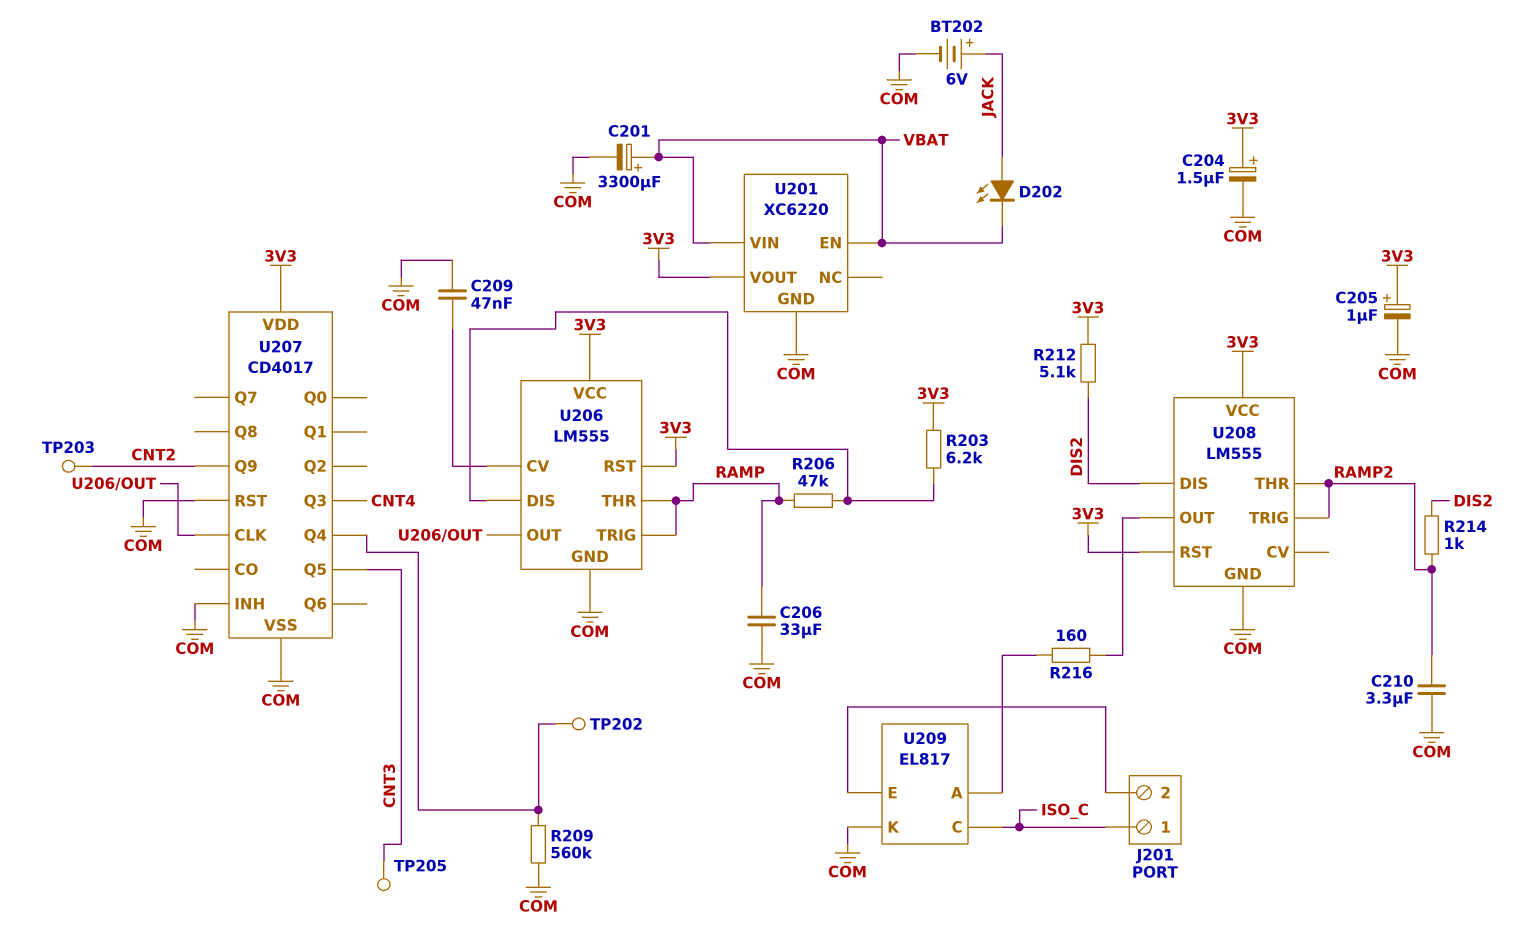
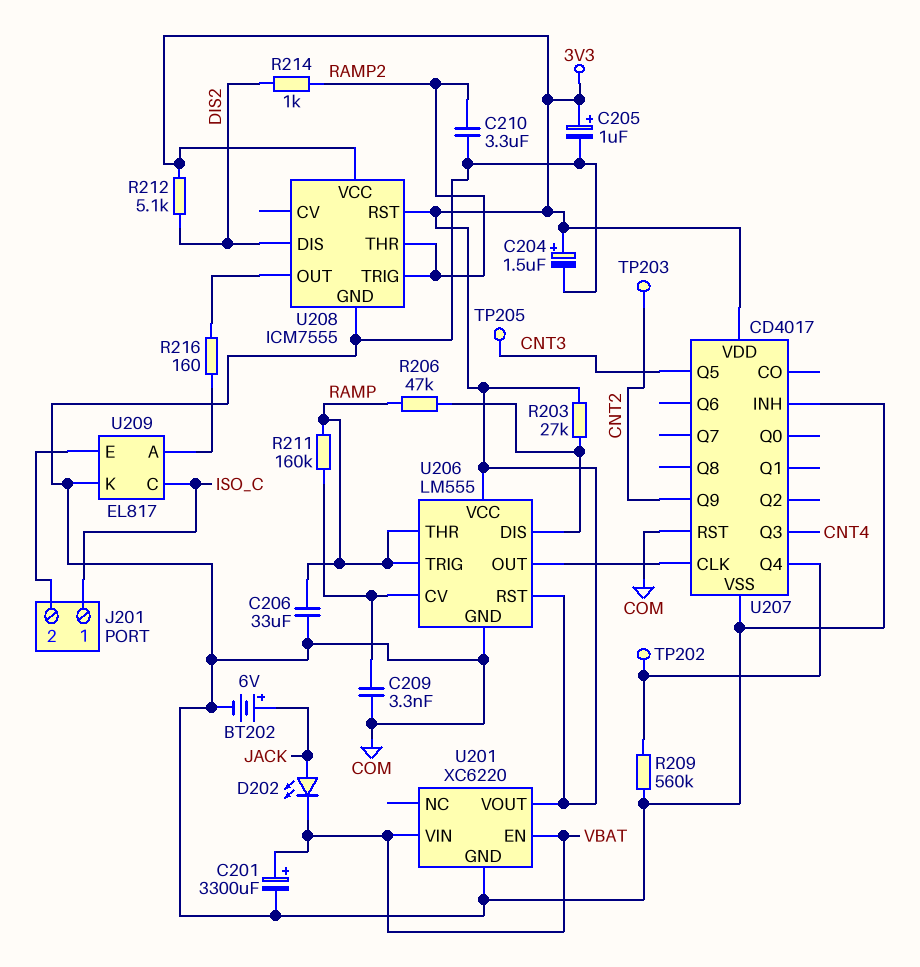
C209: 47nF (COM, U206/CV) -> 3.3nF (COM, U206/CV)
R203: 6.2k (3V3, U206/DIS) -> 27k (3V3, U206/DIS)
R211: none -> 160k (RAMP, U206/CV)
U208: LM555 -> ICM7555

